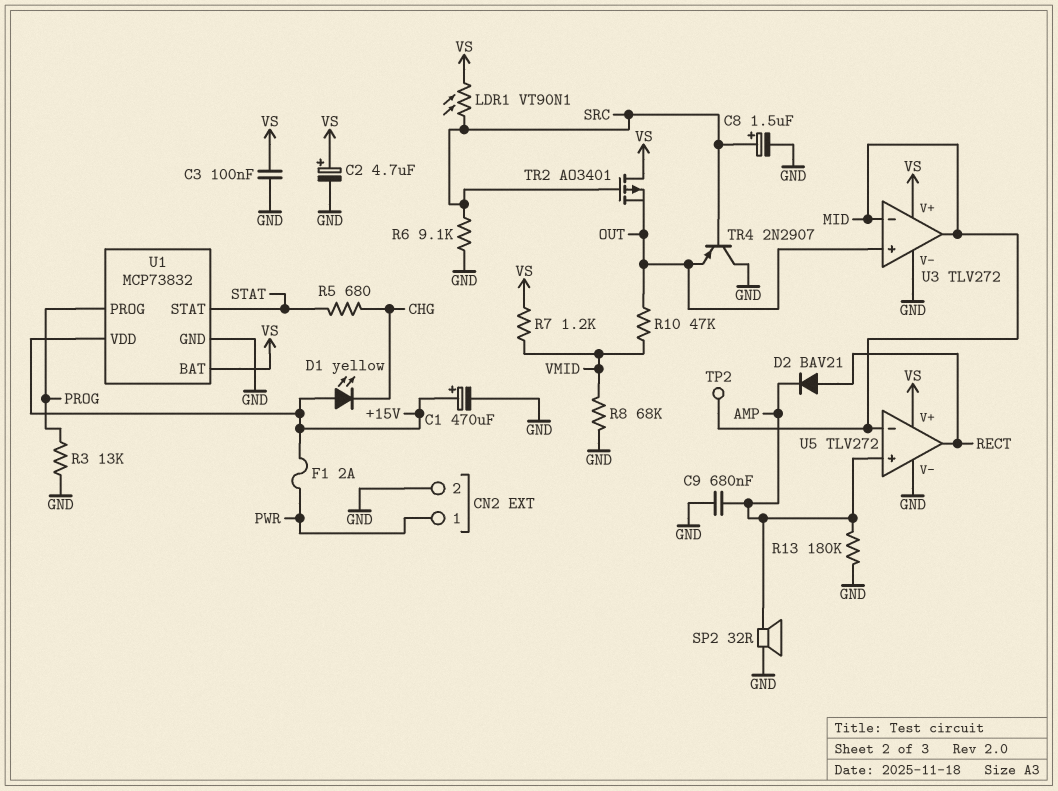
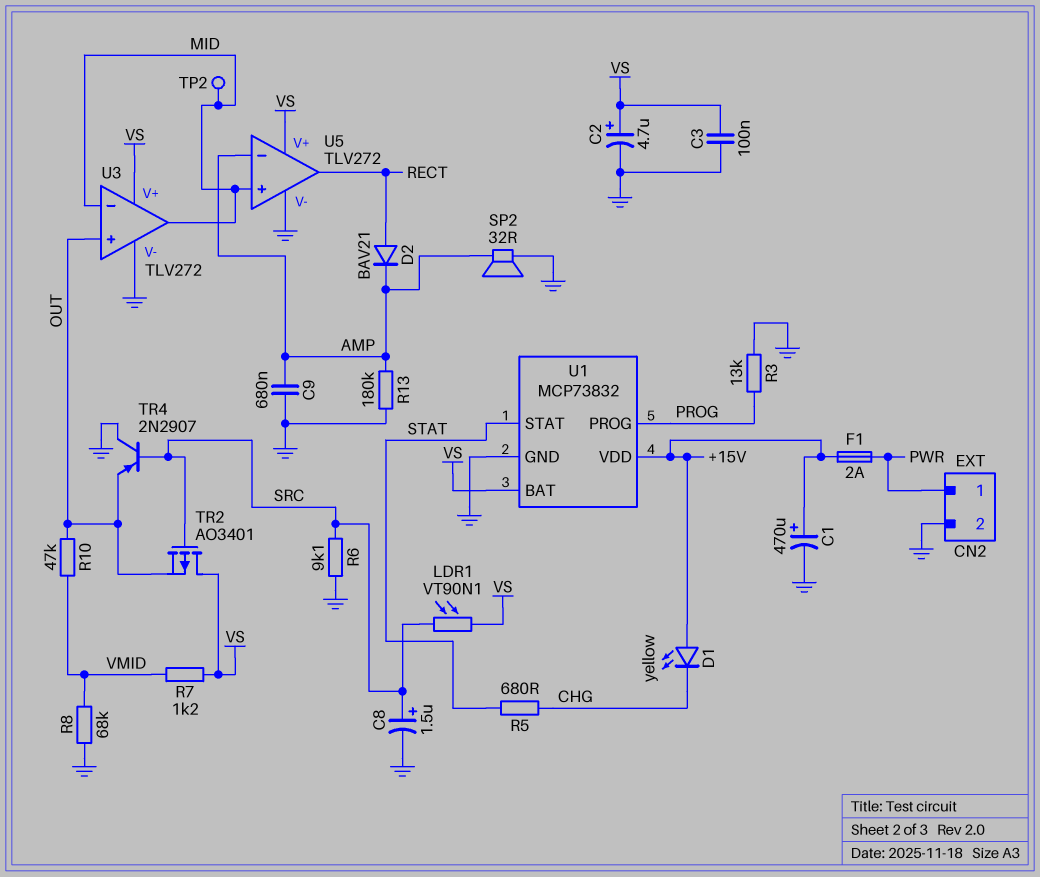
U5 pin in+: AMP -> MID
U5 pin in-: MID -> AMP

